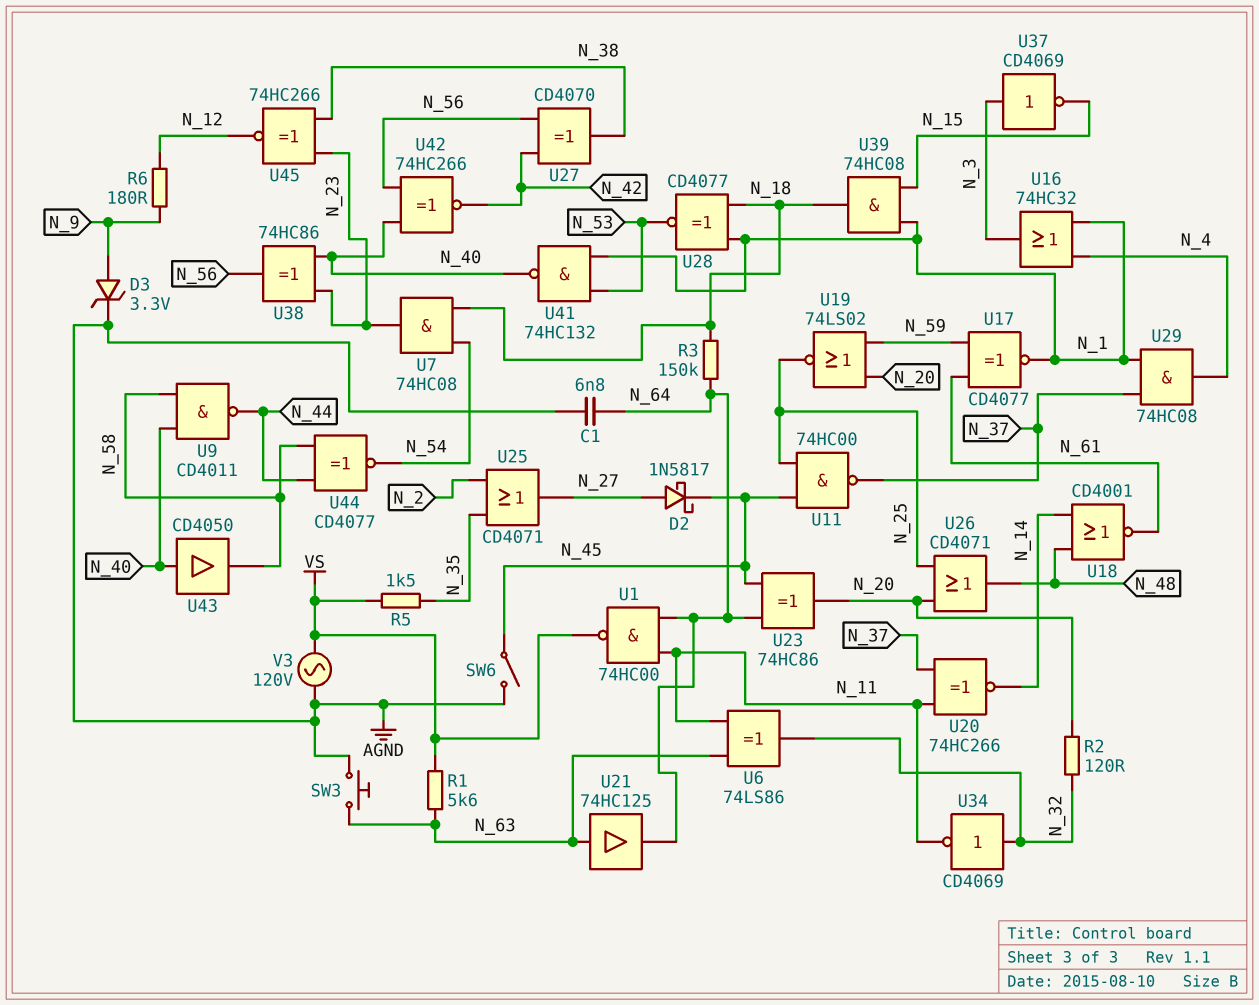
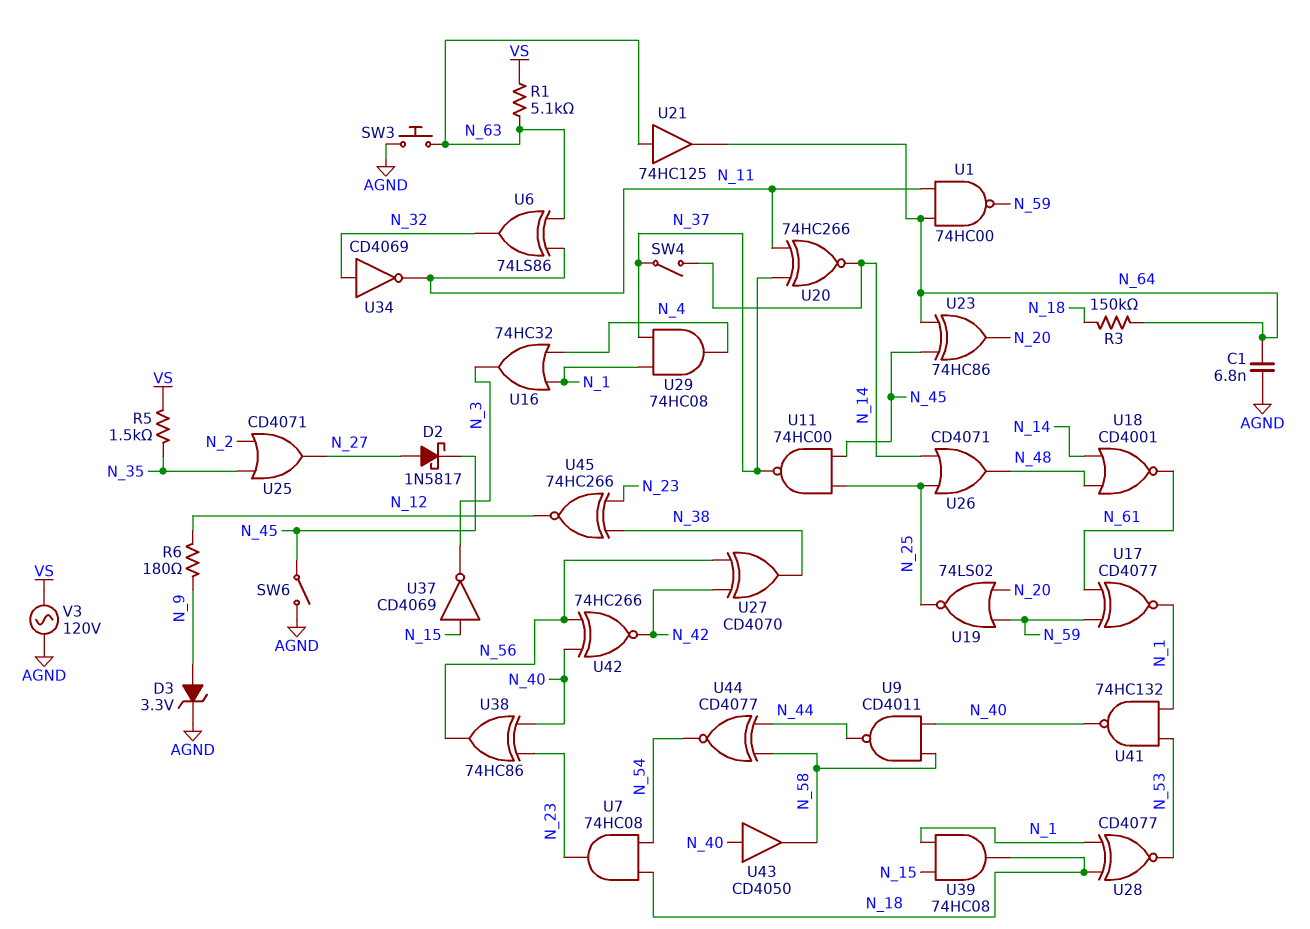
R1: 5.6k (N_63, VS) -> 5.1k (N_63, VS)
R2: 120 (N_20, N_32) -> none
SW4: none -> switch (N_14, N_37)
U1: NAND 74HC00 (in N_11, in N_64, out VS) -> NAND 74HC00 (in N_11, in N_64, out N_59)
U26: OR CD4071 (in N_20, in N_25, out N_48) -> OR CD4071 (in N_14, in N_25, out N_48)
U37: NOT CD4069 (in N_3, out N_15) -> NOT CD4069 (in N_15, out N_3)

